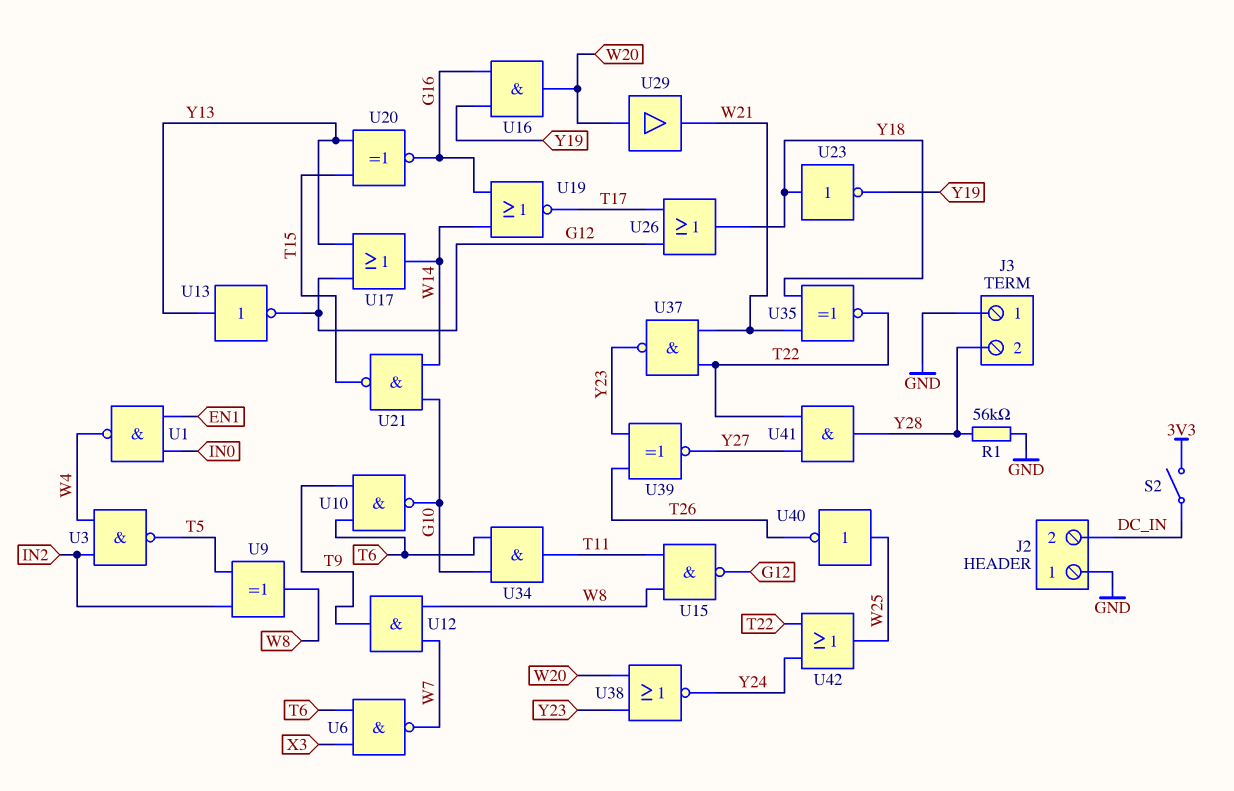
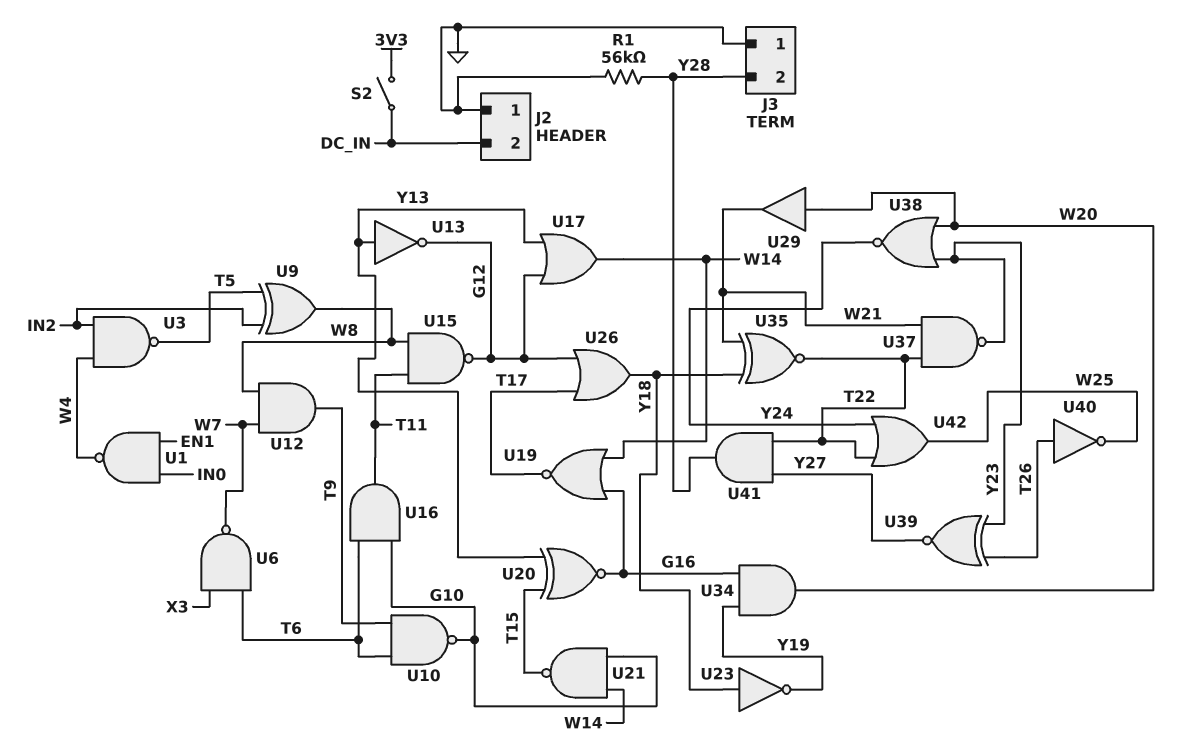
U16: AND (in G16, in Y19, out W20) -> AND (in G10, in T6, out T11)
U34: AND (in G10, in T6, out T11) -> AND (in G16, in Y19, out W20)
U40: NOT (in W25, out T26) -> NOT (in T26, out W25)

